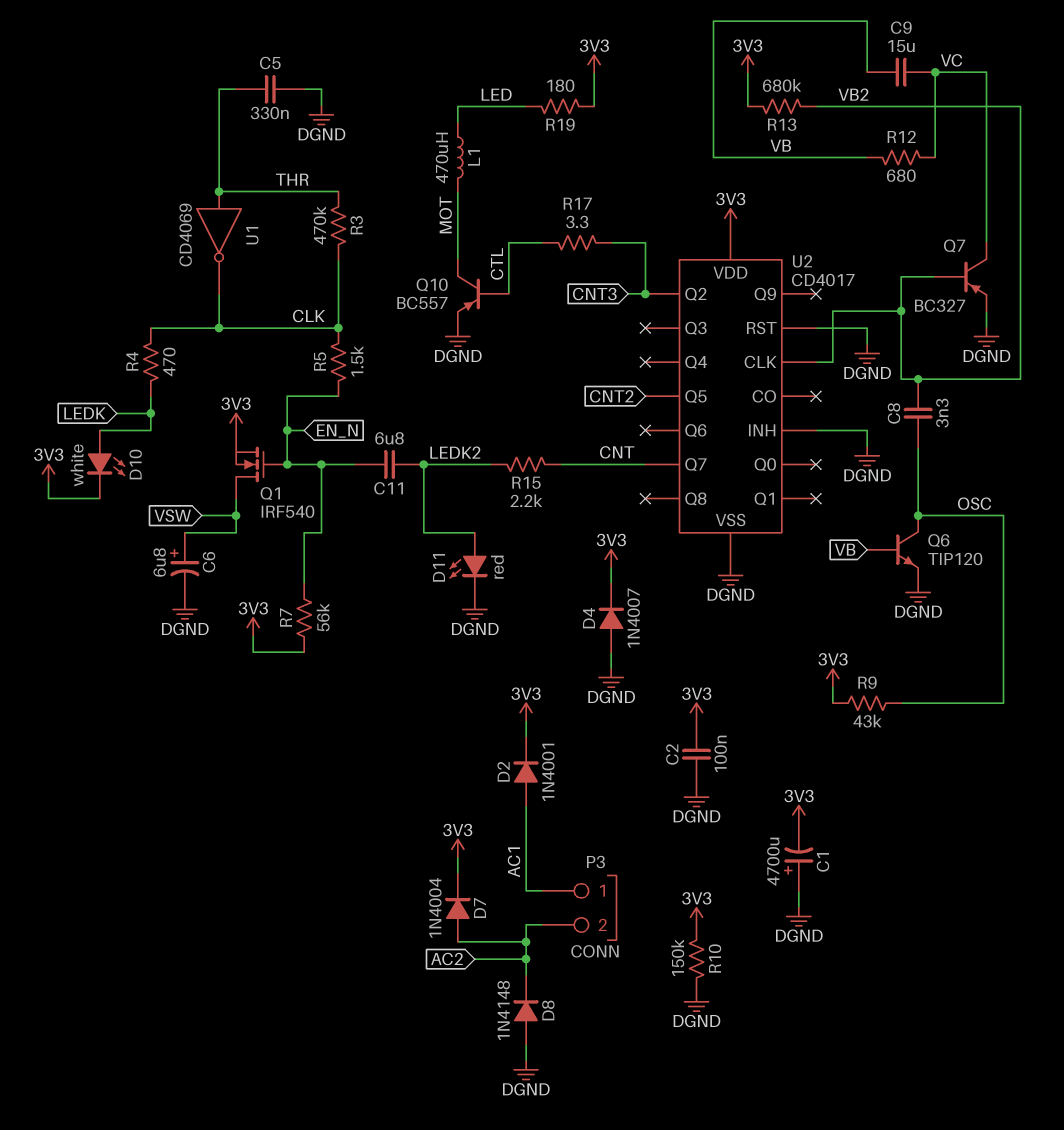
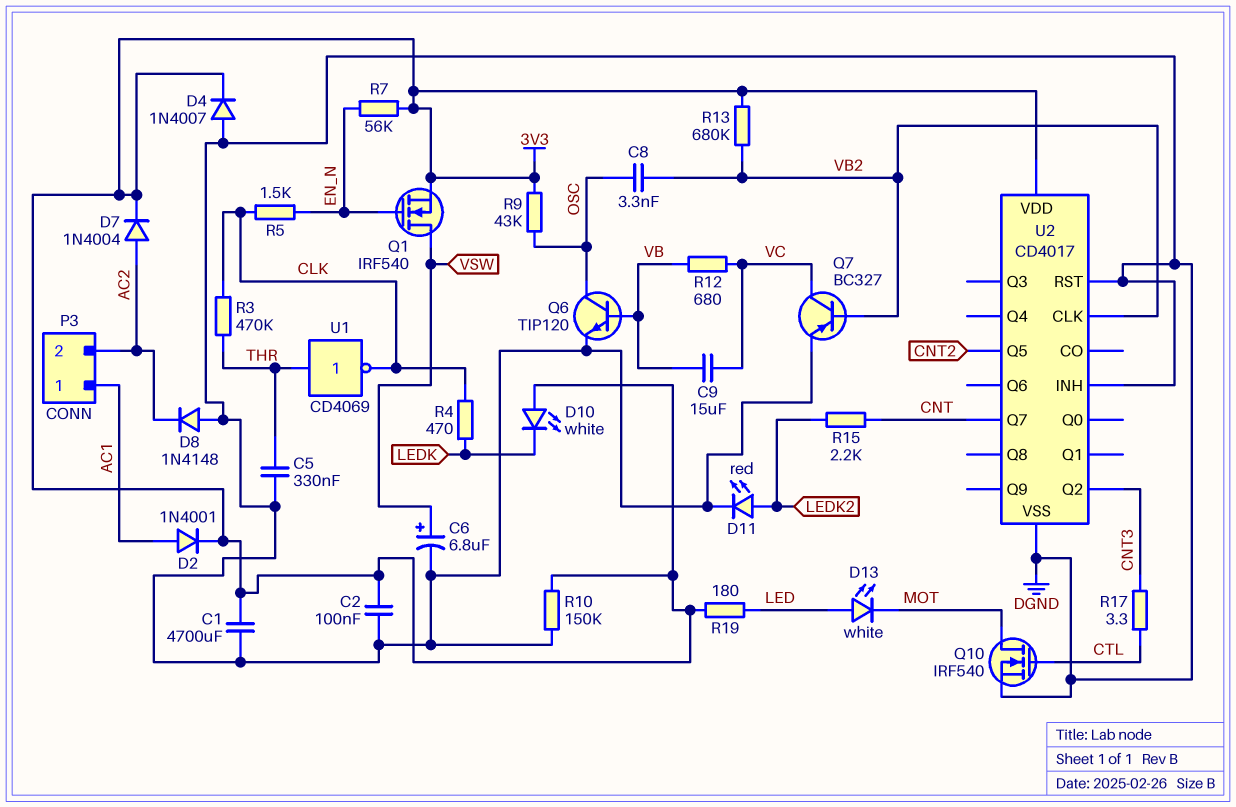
C1: 4700uF (plus DGND, minus 3V3) -> 4700uF (3V3, DGND)
C11: 6.8uF (EN_N, LEDK2) -> none
D10: LED white (A LEDK, K 3V3) -> LED white (A 3V3, K LEDK)
D13: none -> LED white (A LED, K MOT)
L1: 470uH (LED, MOT) -> none
Q10: PNP BC557 (B CTL, C MOT, E DGND) -> NMOS IRF540 (G CTL, D MOT, S DGND)

